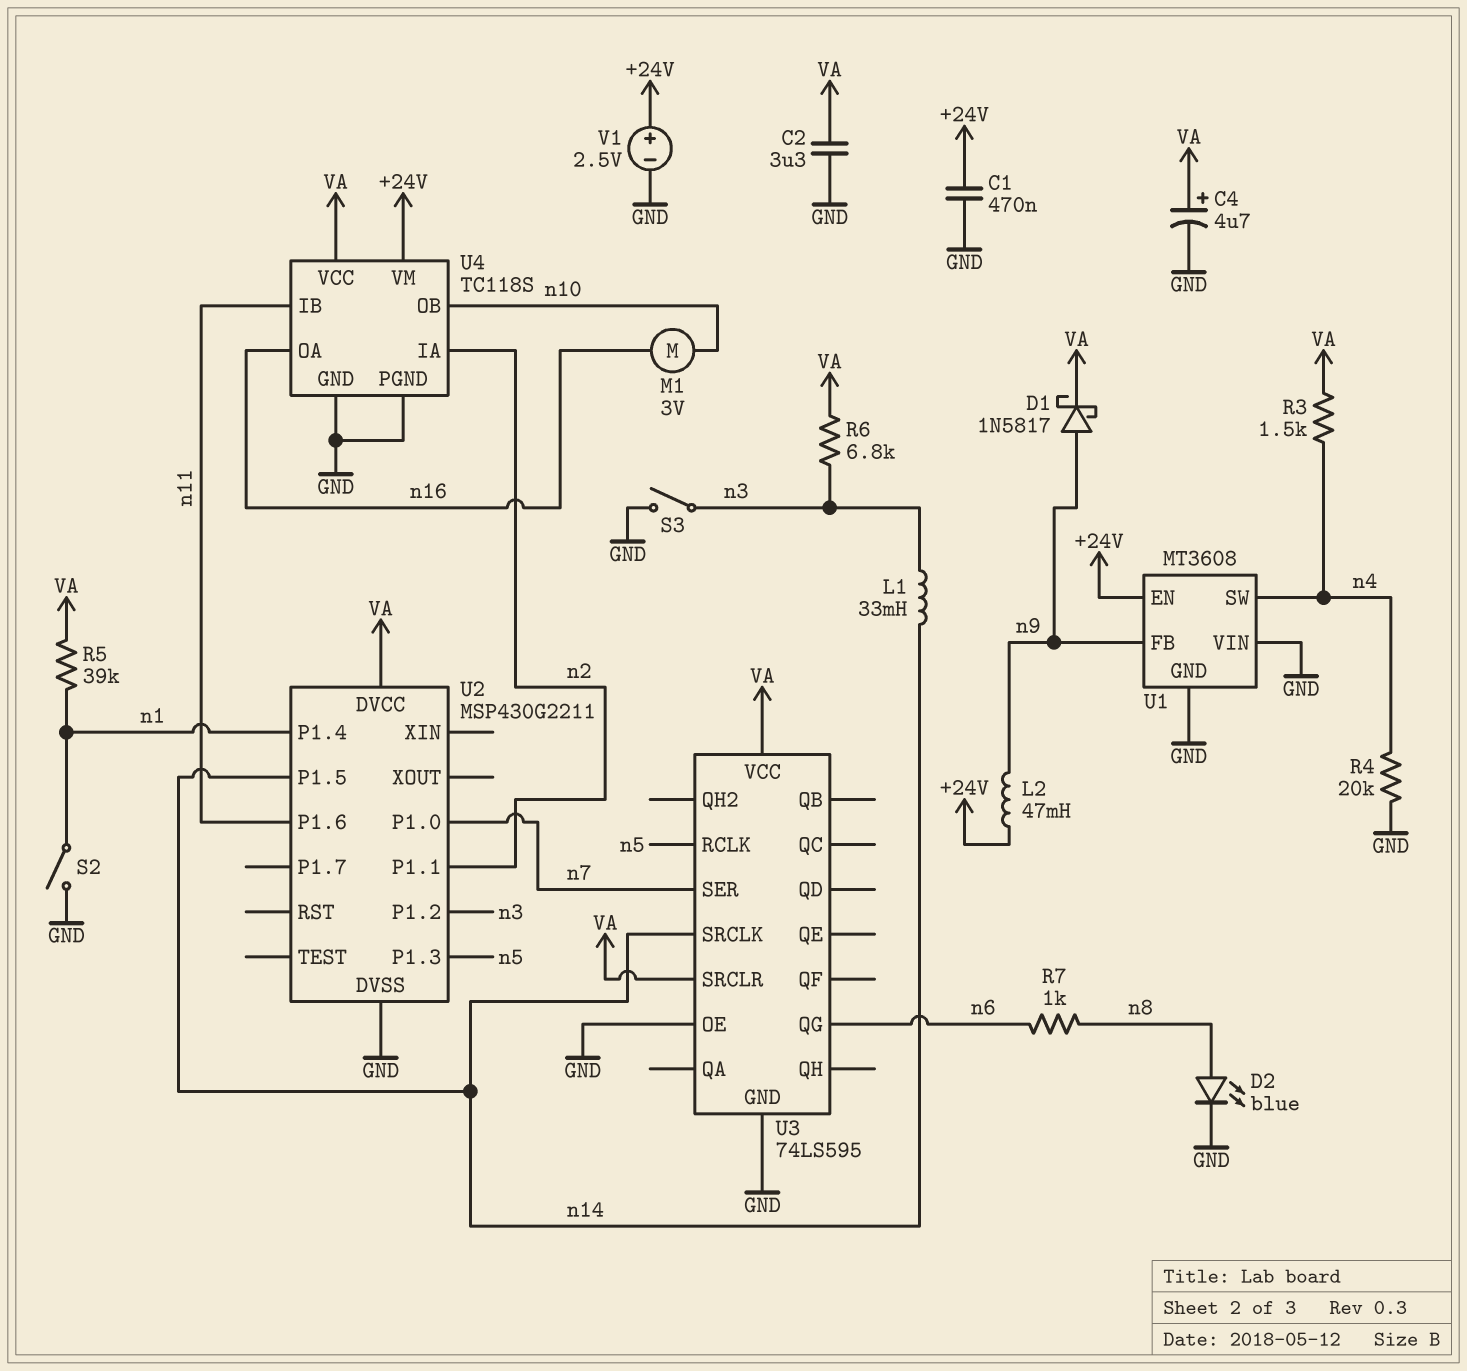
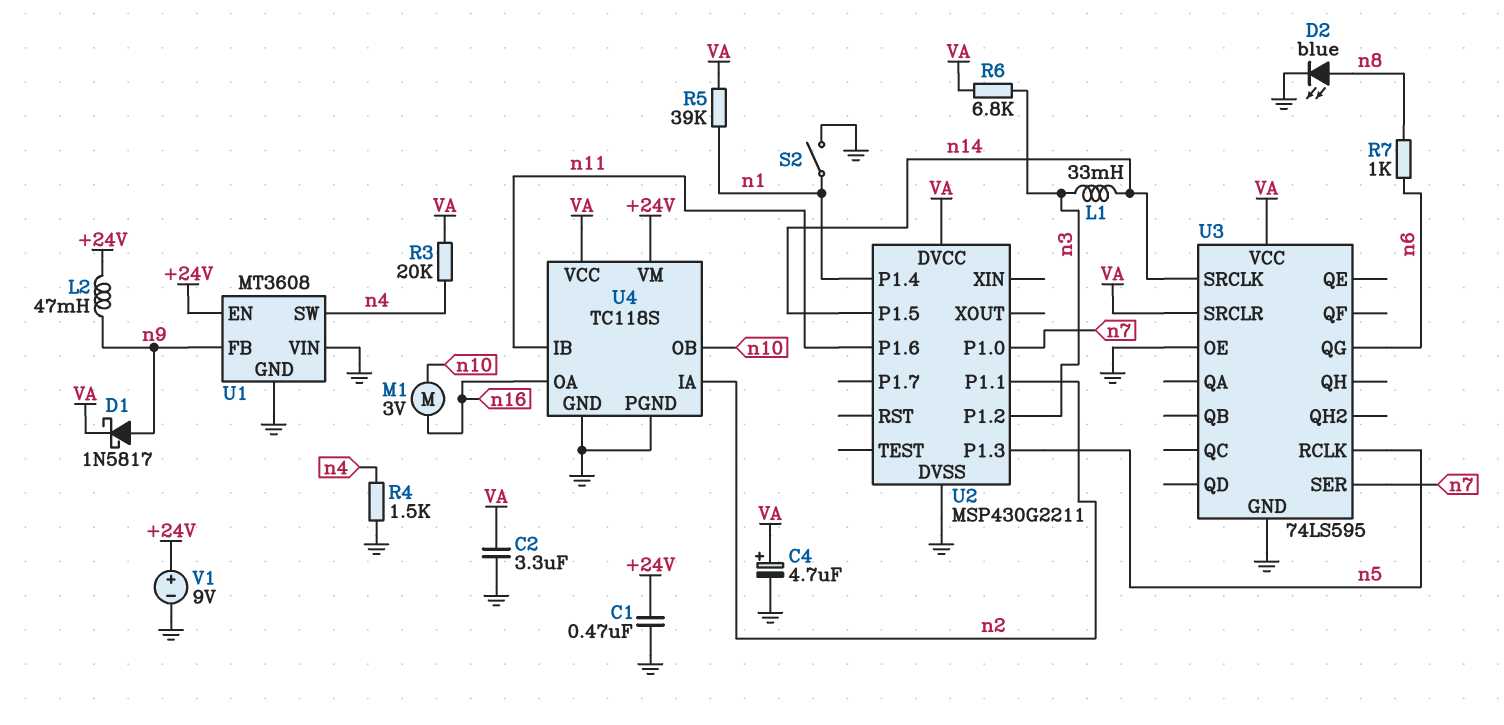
R3: 1.5k (VA, n4) -> 20k (VA, n4)
R4: 20k (GND, n4) -> 1.5k (GND, n4)
S3: switch (GND, n3) -> none
V1: 2.5V (plus +24V, minus GND) -> 9V (plus +24V, minus GND)

